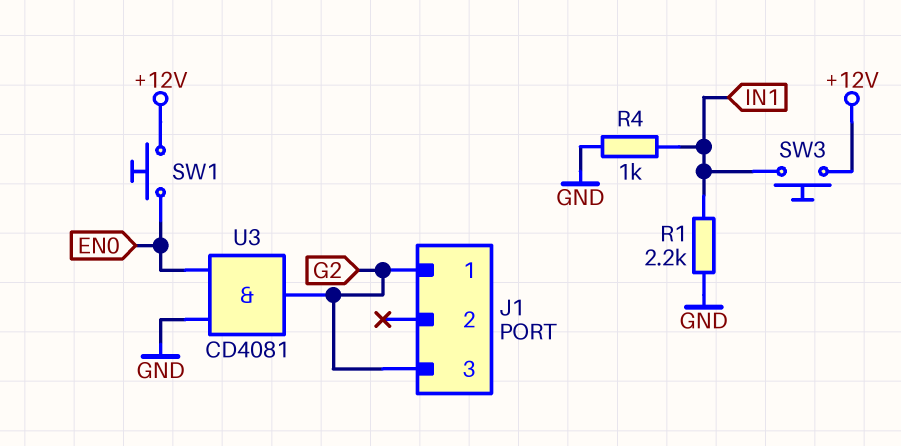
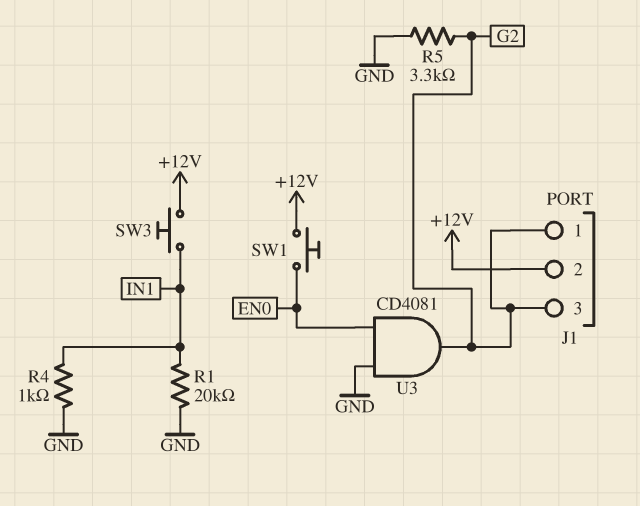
J1 pin 2: none -> +12V
R1: 2.2k (GND, IN1) -> 20k (GND, IN1)
R5: none -> 3.3k (G2, GND)

